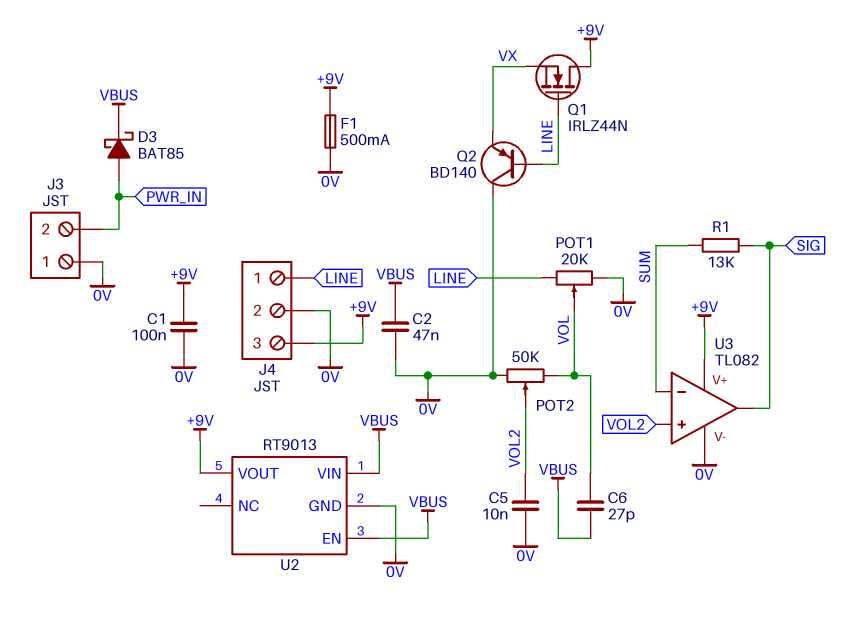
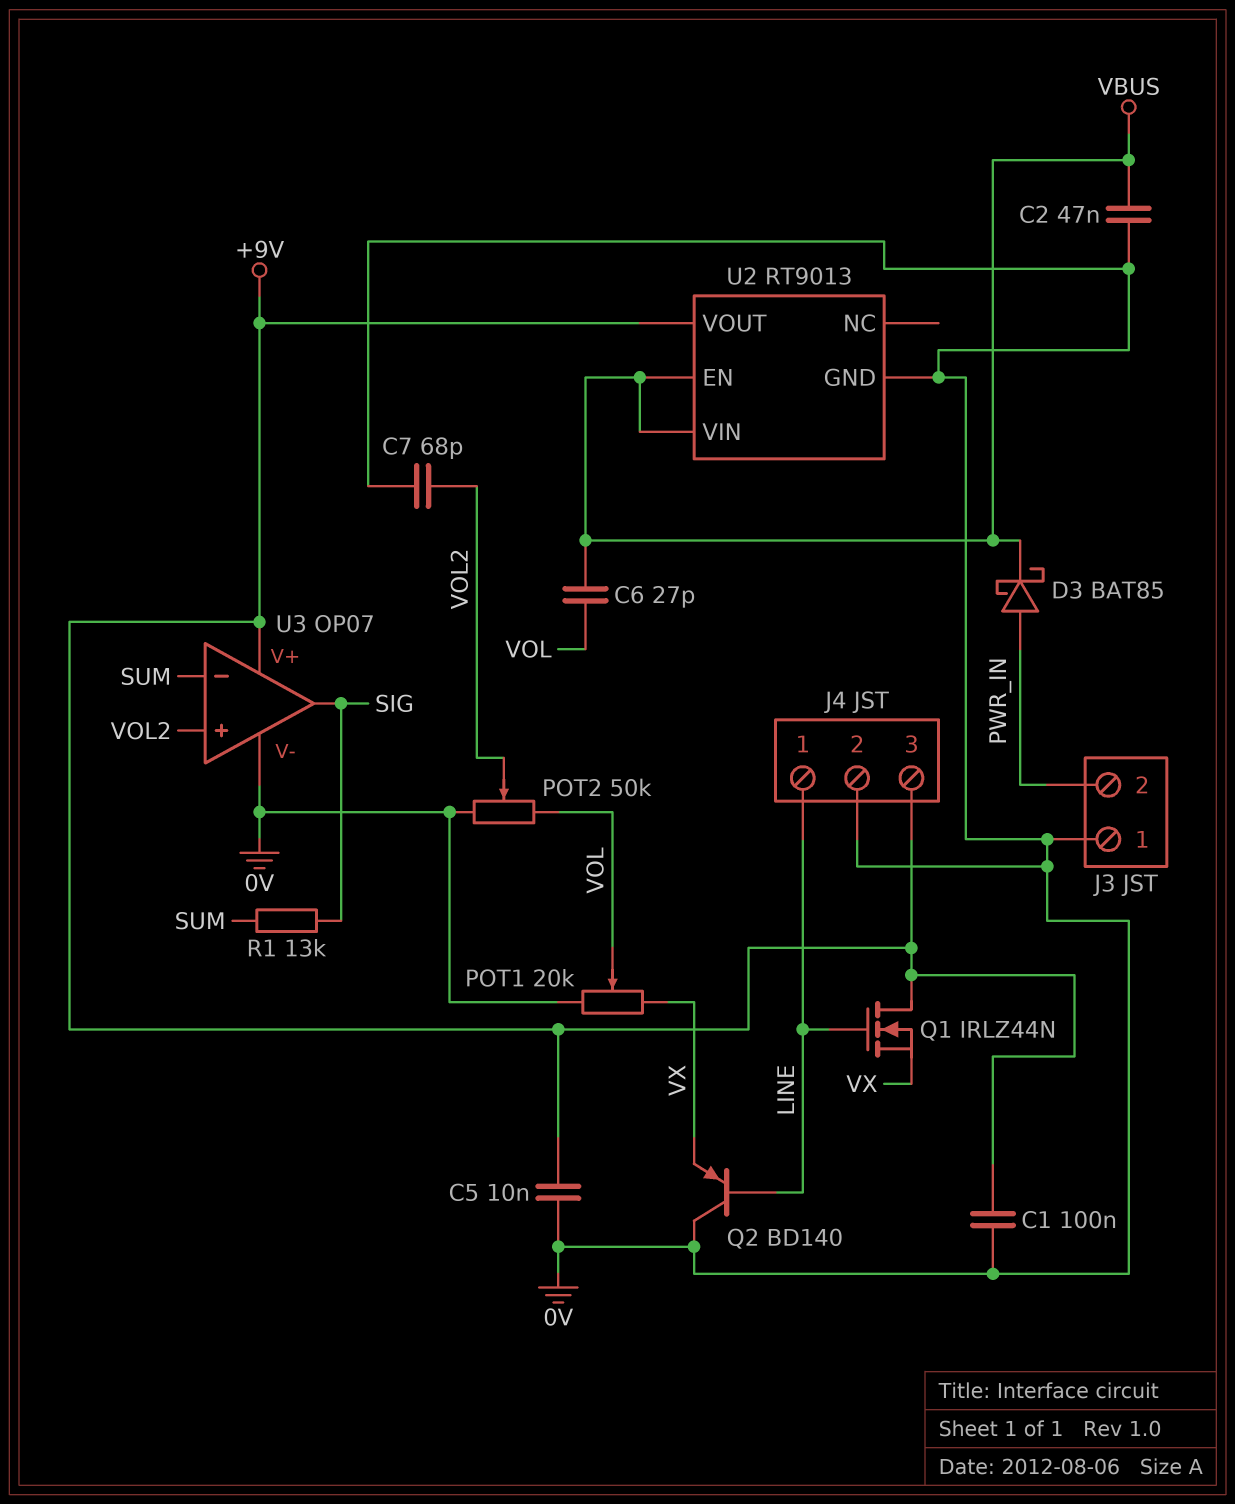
C5: 10nF (0V, VOL2) -> 10nF (+9V, 0V)
C7: none -> 68pF (0V, VOL2)
F1: 500mA (+9V, 0V) -> none
POT1: 20k (0V, LINE, wiper VOL) -> 20k (0V, VX, wiper VOL)
U3: TL082 -> OP07

